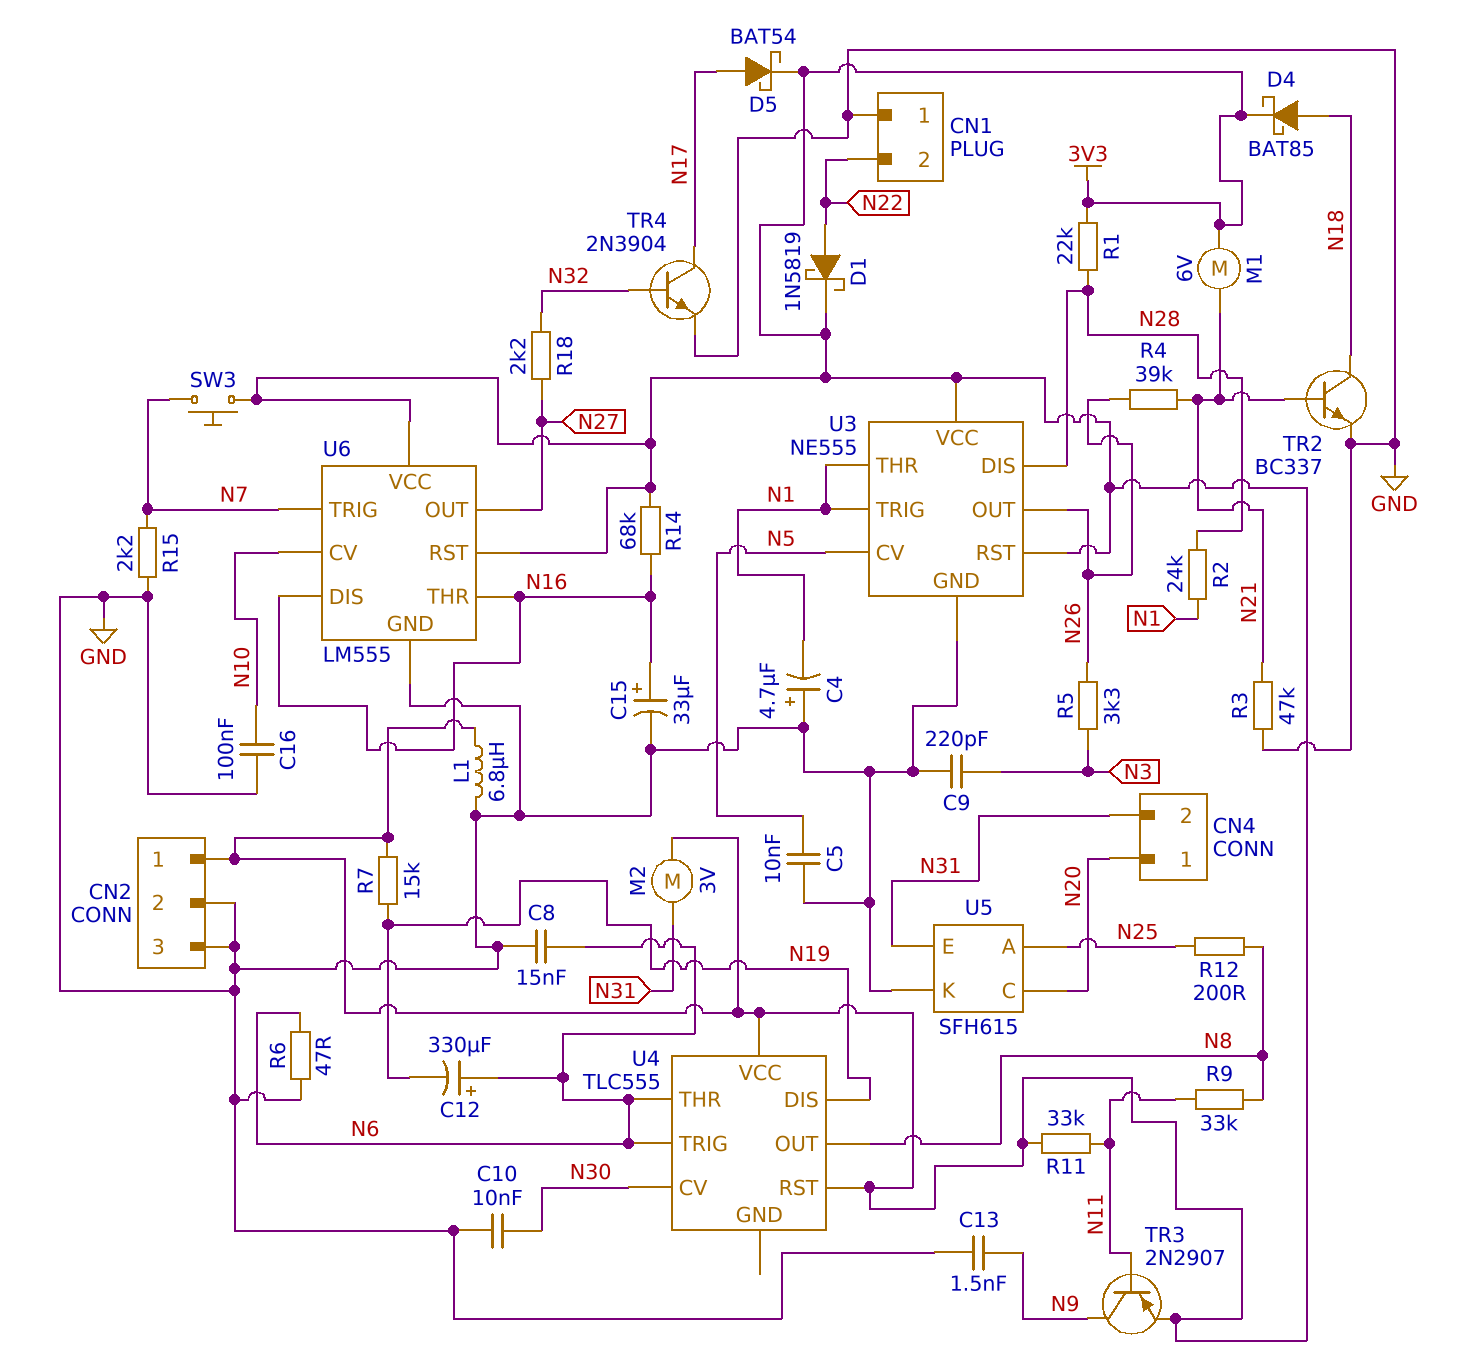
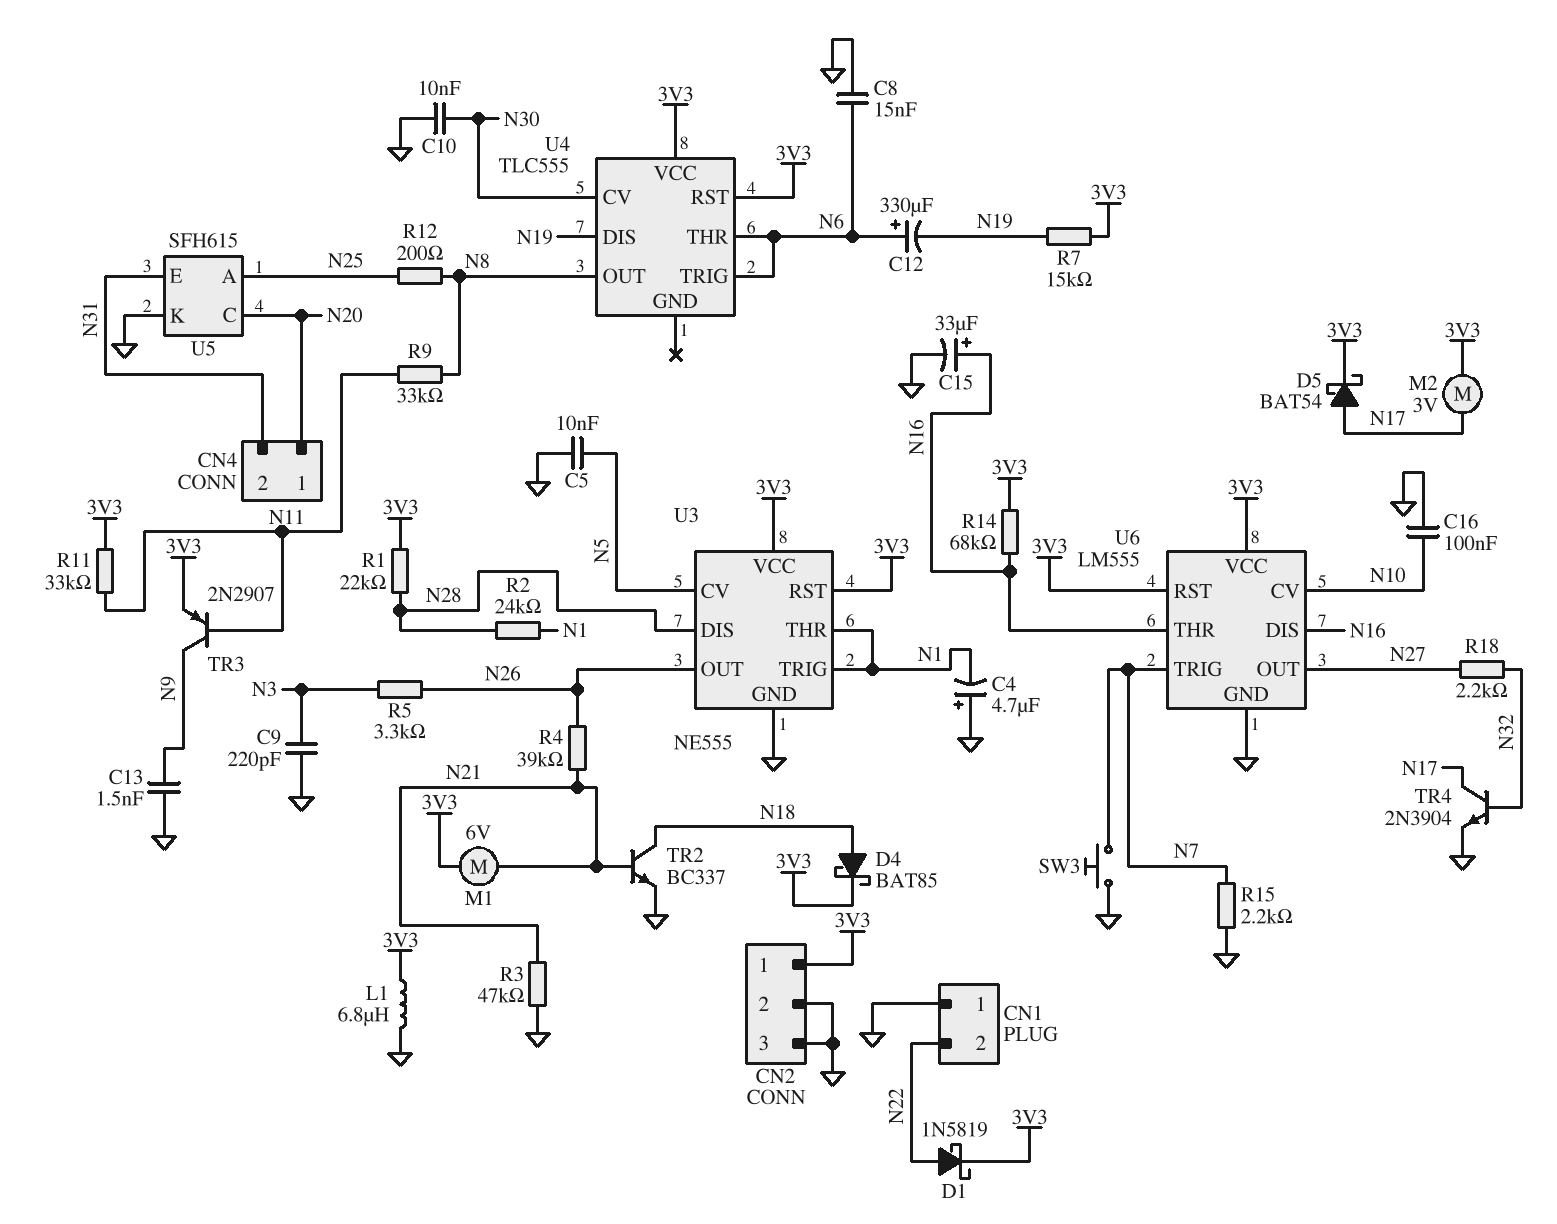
M2: motor 3V (3V3, N31) -> motor 3V (3V3, N17)
R6: 47 (GND, N6) -> none
SW3: button (3V3, N7) -> button (GND, N7)

